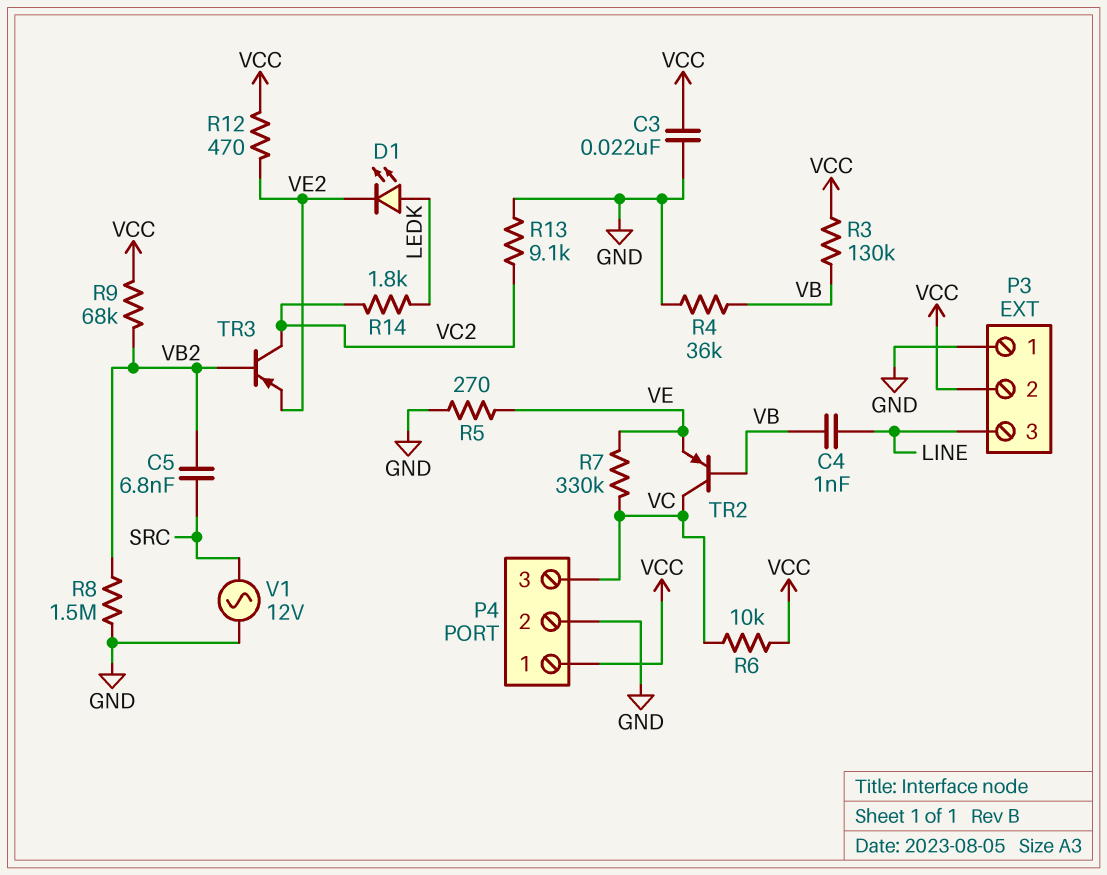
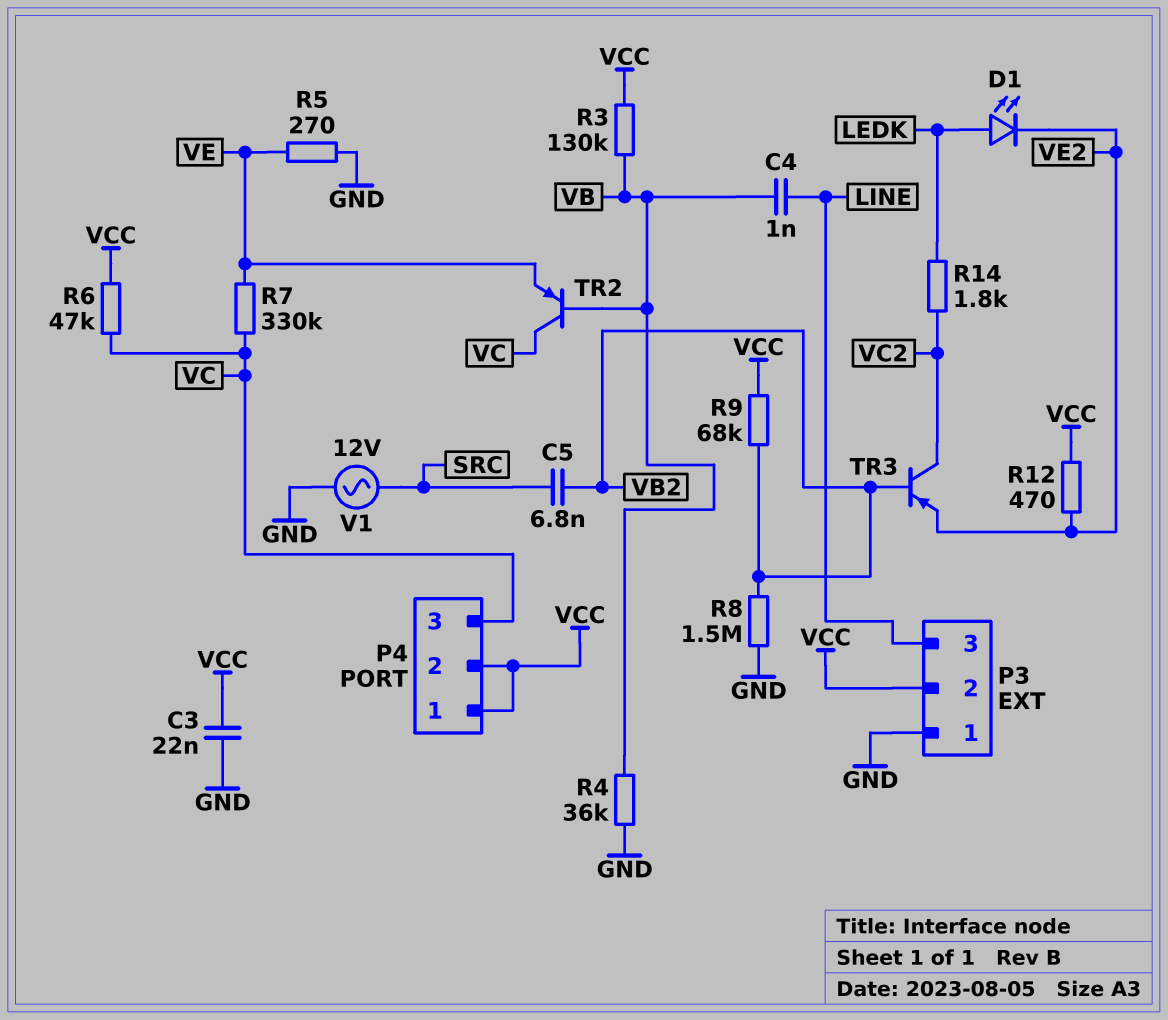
P4 pin 2: GND -> VCC
R6: 10k (VC, VCC) -> 47k (VC, VCC)
R13: 9.1k (GND, VC2) -> none

